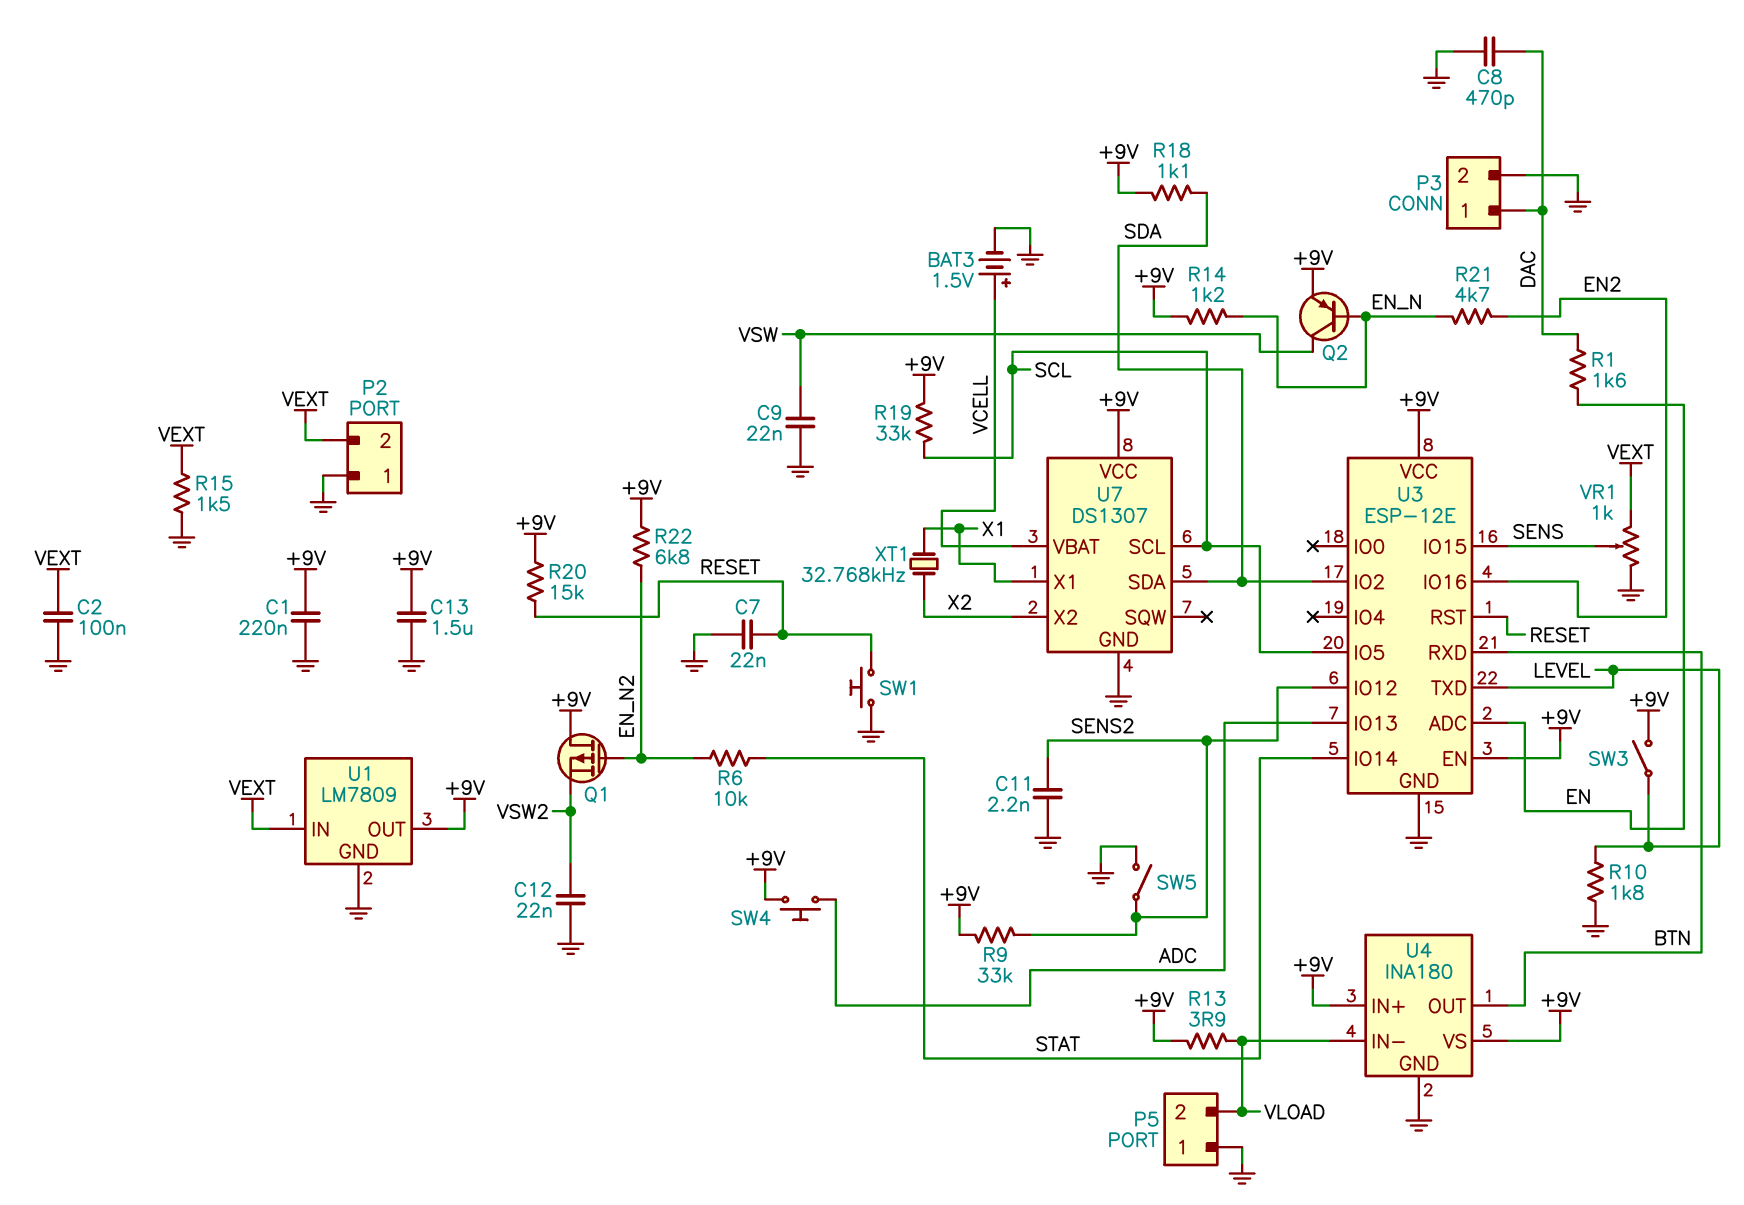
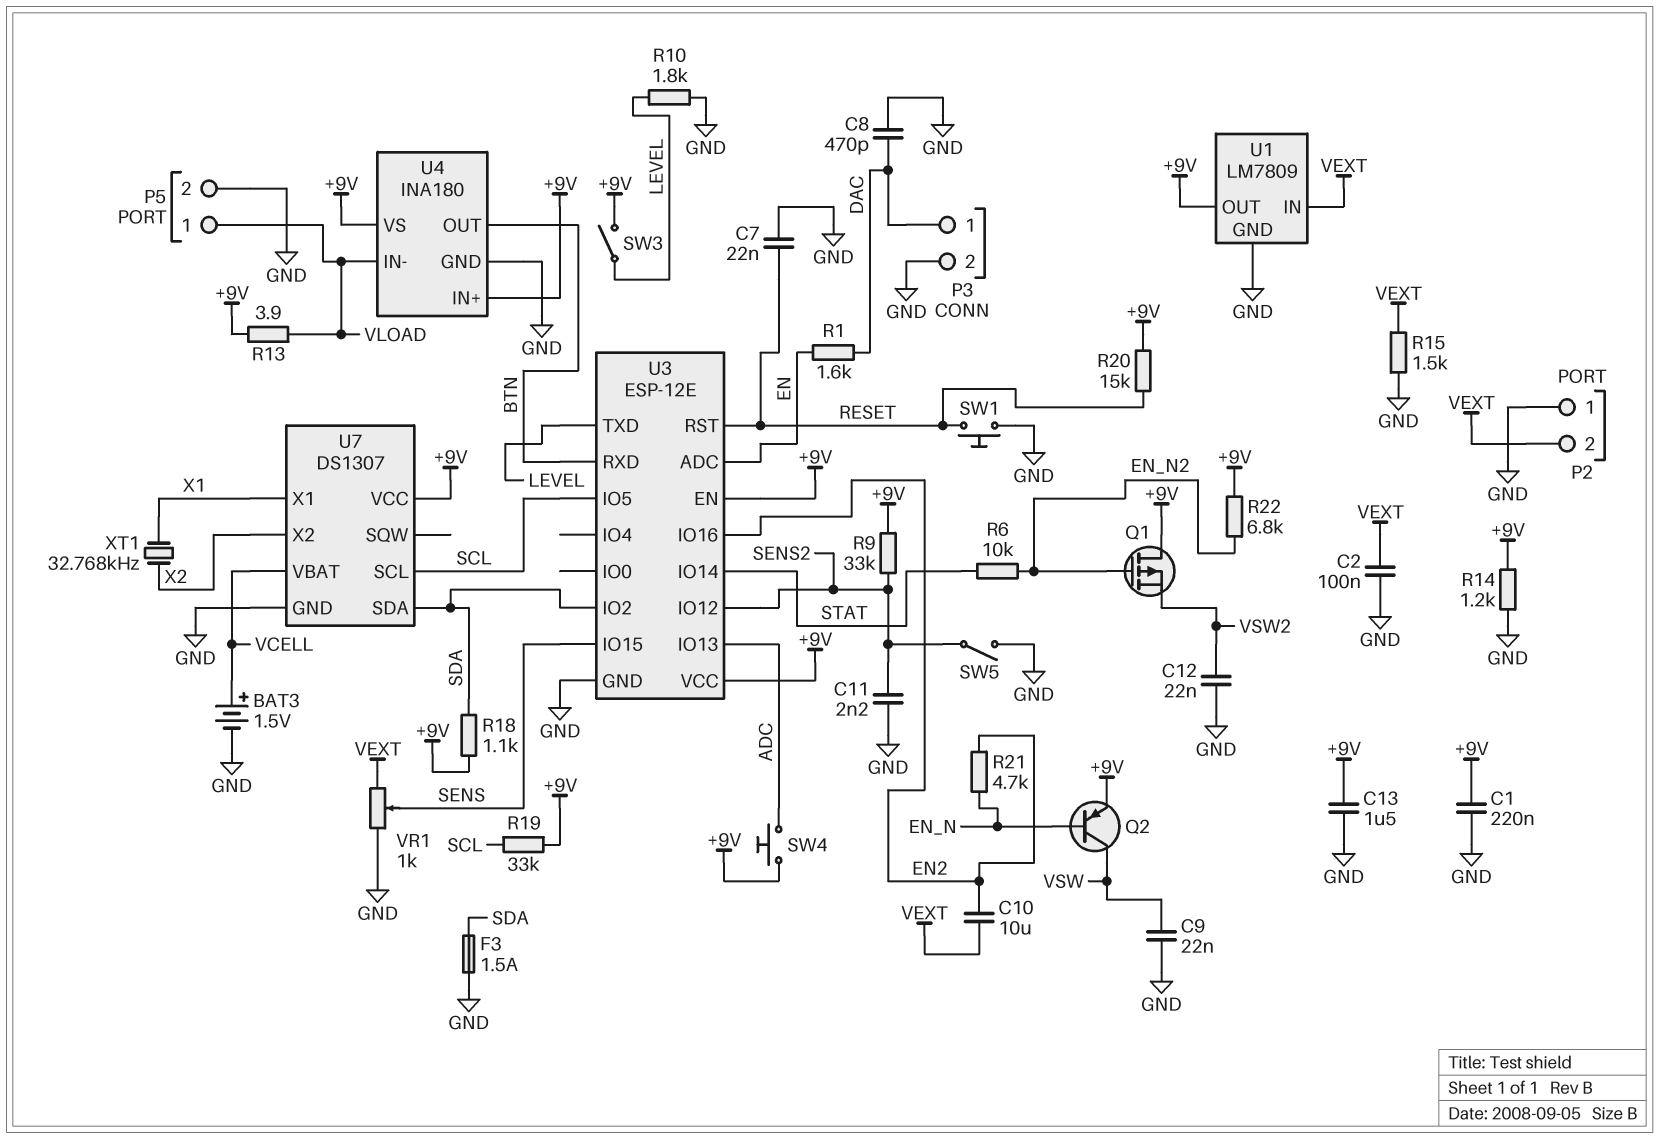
C10: none -> 10uF (EN2, VEXT)
F3: none -> 1.5A (GND, SDA)
P5 pin 1: GND -> VLOAD
P5 pin 2: VLOAD -> GND
R14: 1.2k (+9V, EN_N) -> 1.2k (+9V, GND)

